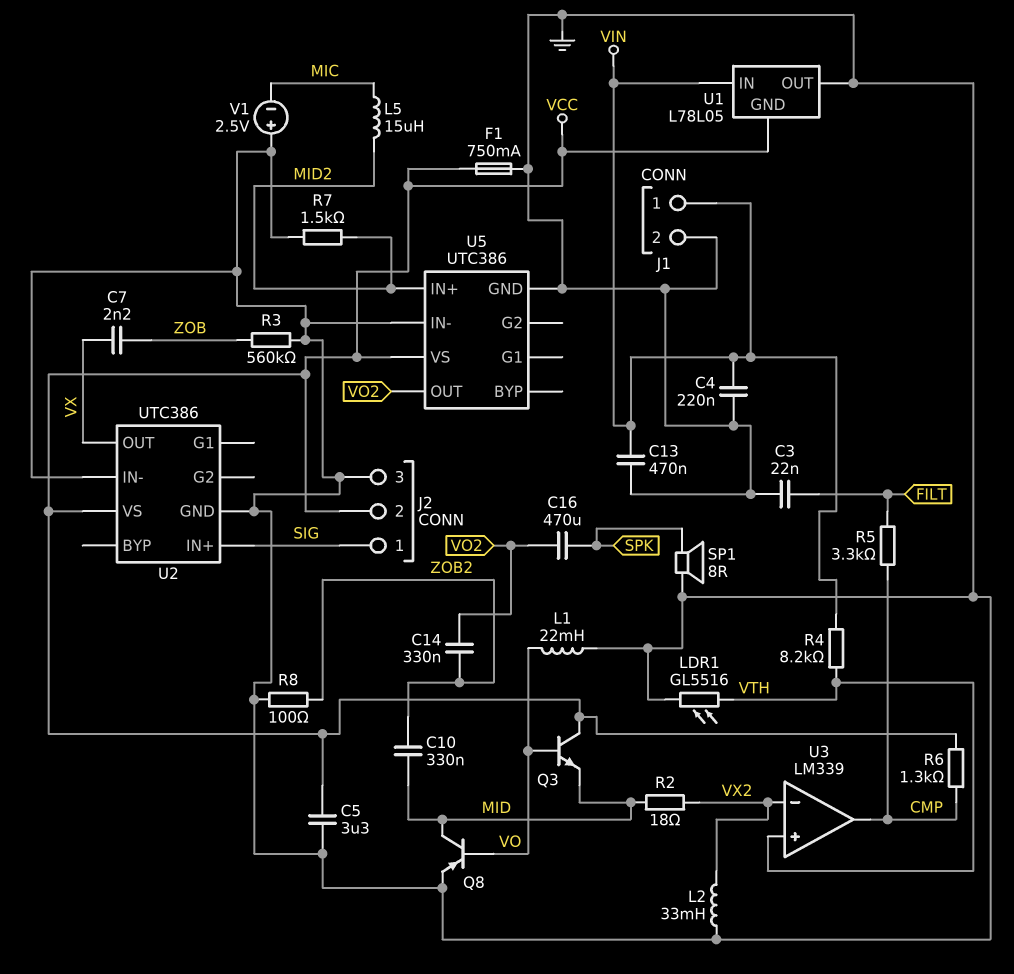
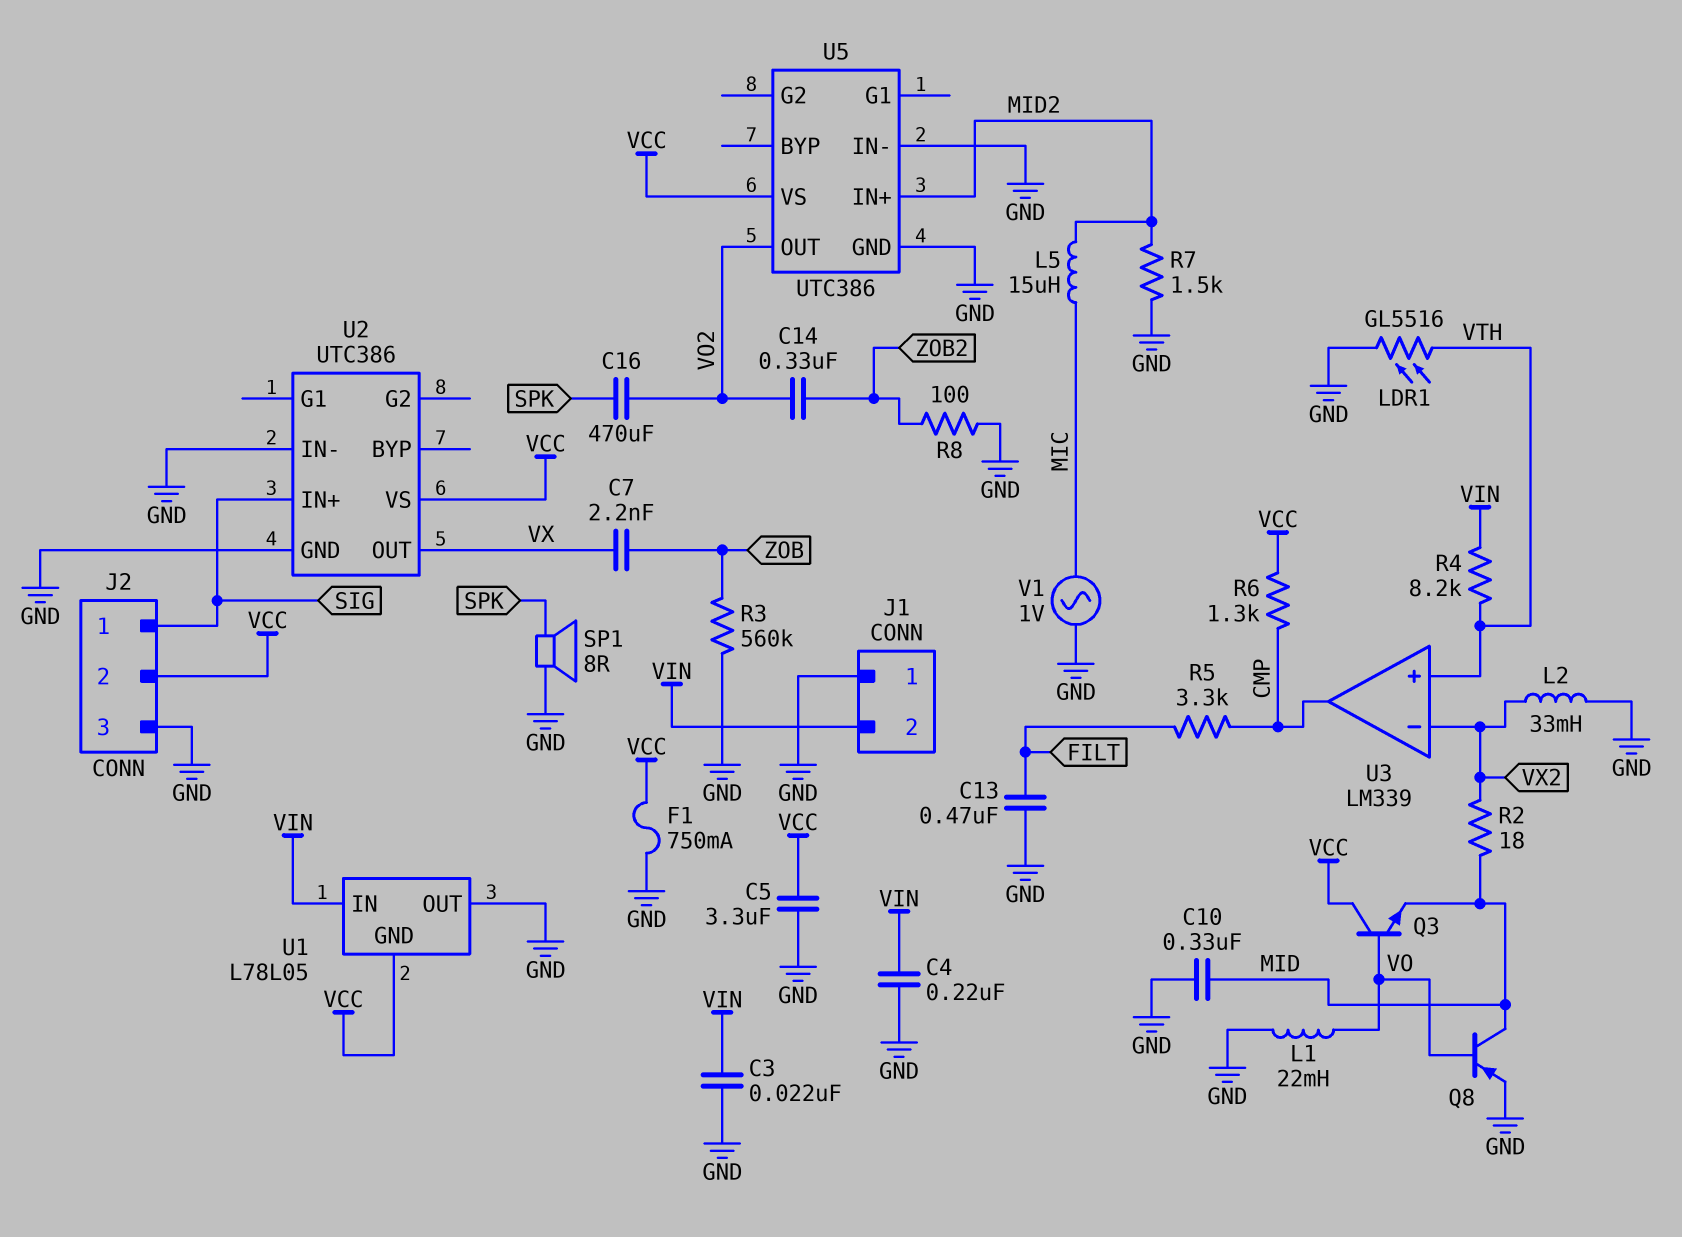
C3: 22nF (FILT, GND) -> 22nF (GND, VIN)
C10: 330nF (MID, ZOB2) -> 330nF (GND, MID)
C13: 470nF (GND, VIN) -> 470nF (FILT, GND)
J1 pin 1: VIN -> GND
J1 pin 2: GND -> VIN
V1: 2.5V (plus GND, minus MIC) -> AC 1V (GND, MIC)

